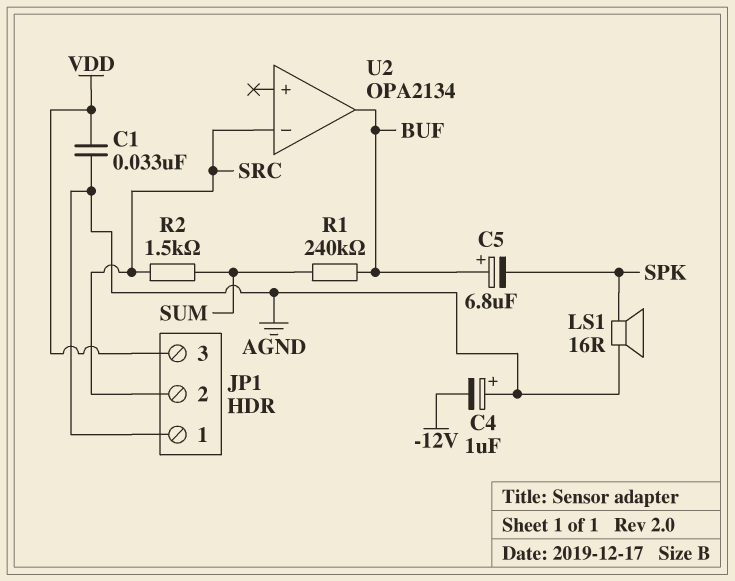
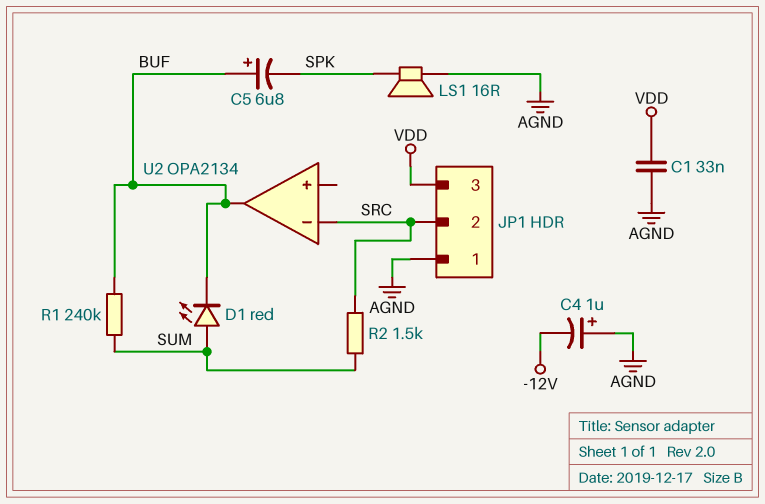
D1: none -> LED red (A SUM, K BUF)

